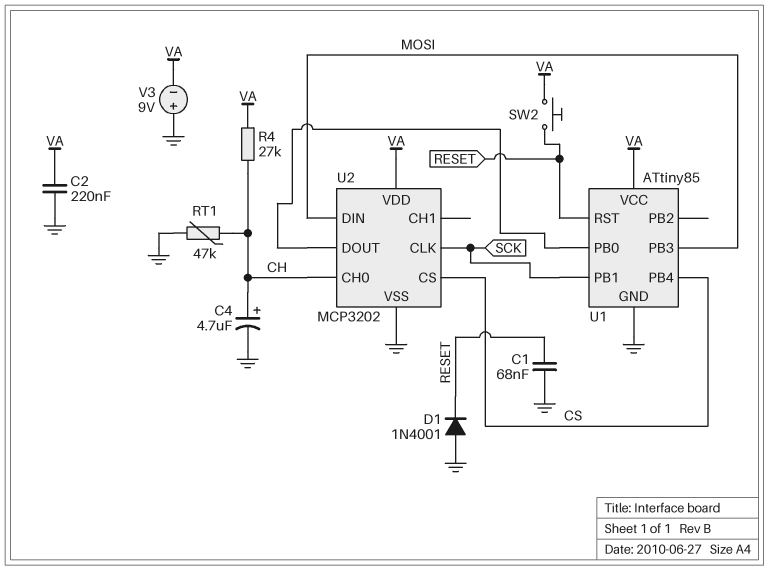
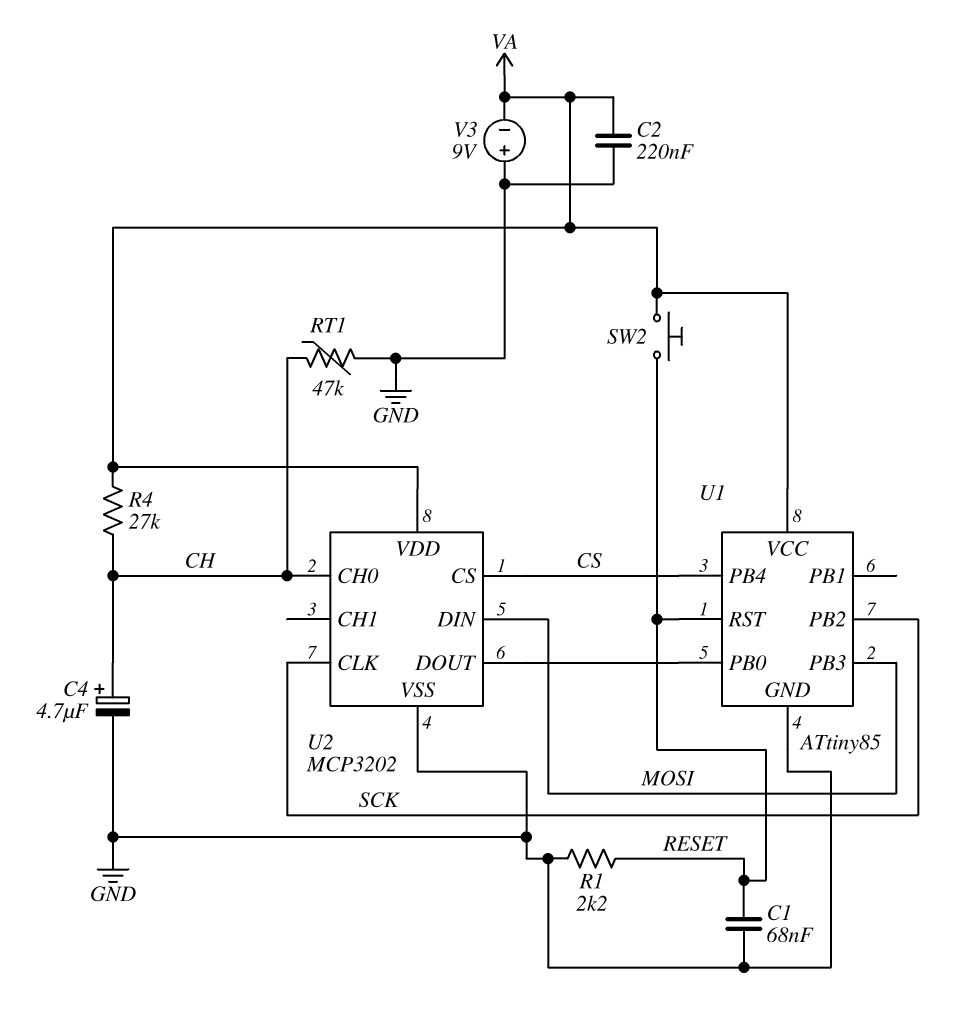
D1: diode 1N4001 (A GND, K RESET) -> none
R1: none -> 2.2k (GND, RESET)
U1 pin PB1: SCK -> none
U1 pin PB2: none -> SCK

